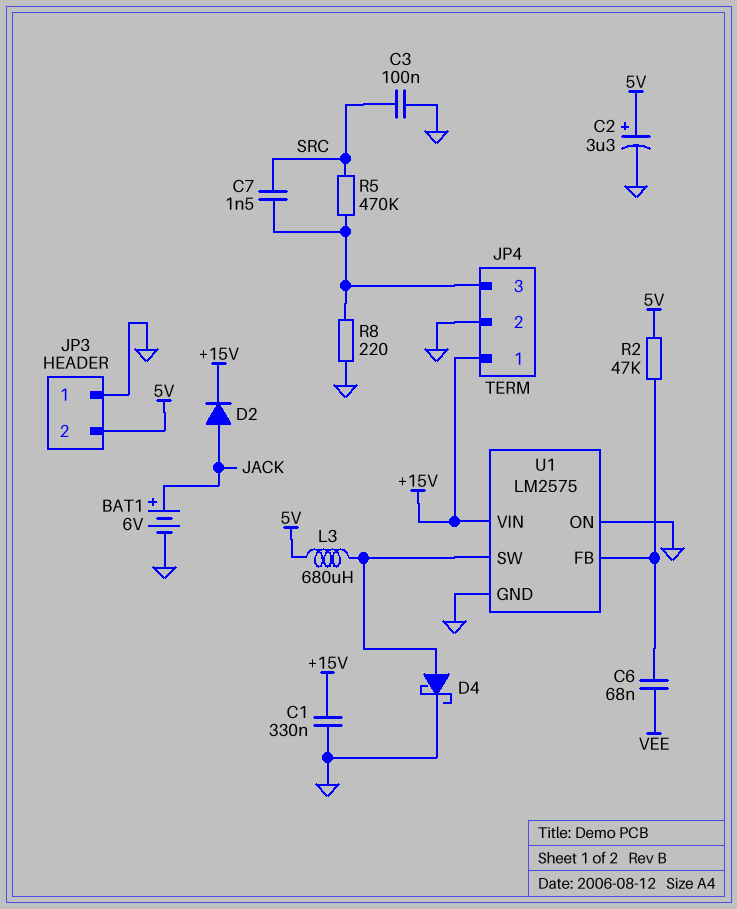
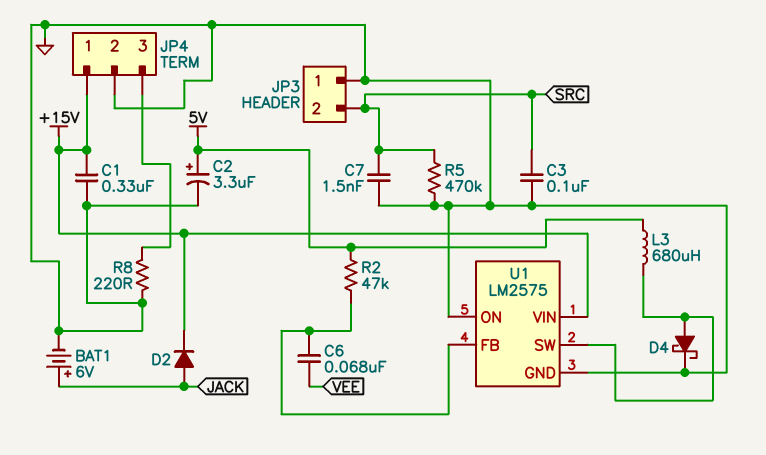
C7: 1.5nF (JP4/3, SRC) -> 1.5nF (GND, SRC)
JP3 pin 2: 5V -> SRC
R5: 470k (JP4/3, SRC) -> 470k (GND, SRC)

